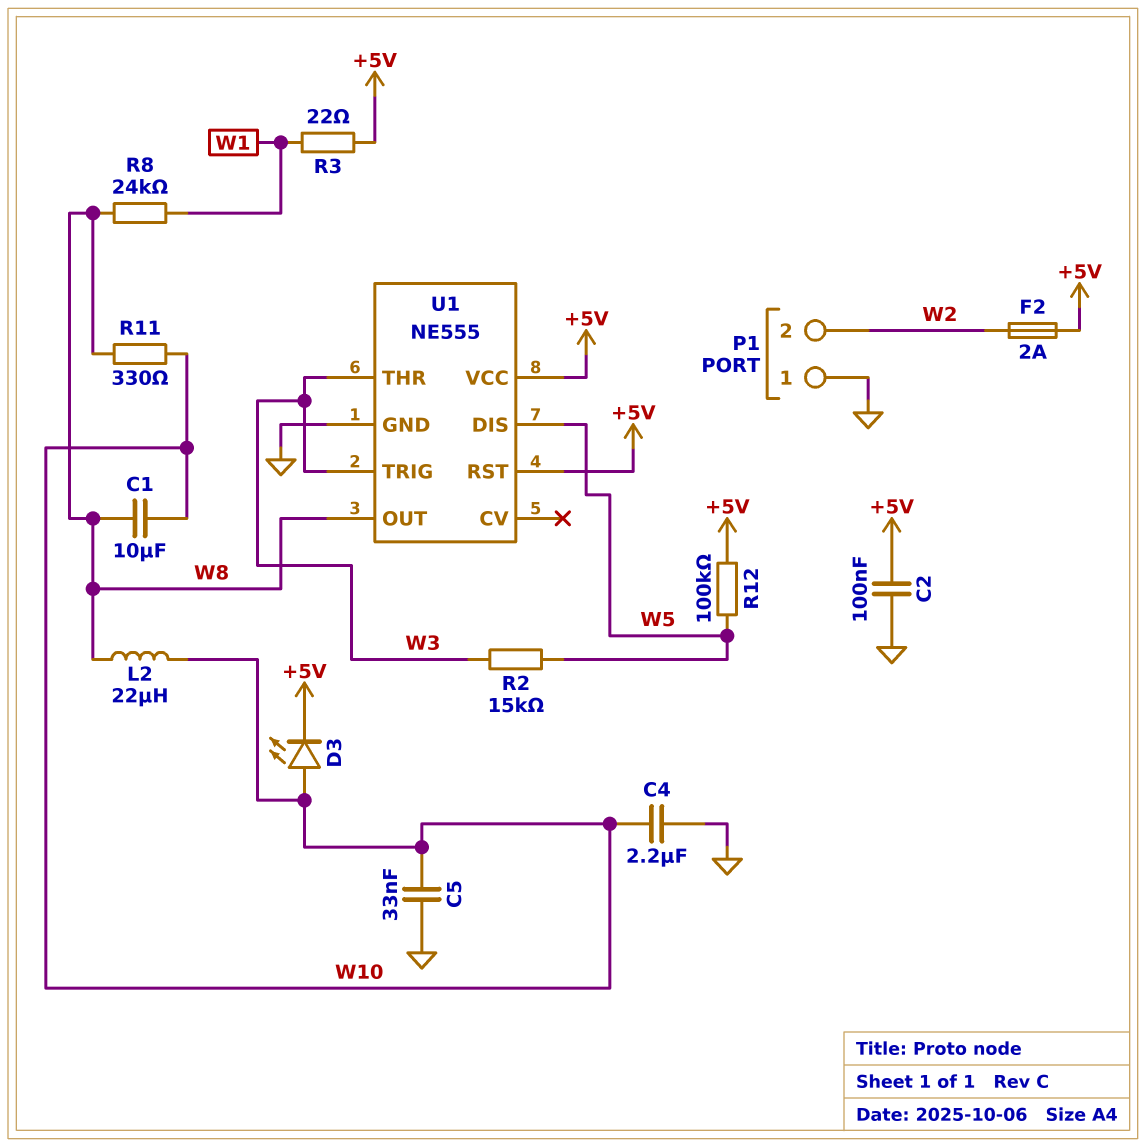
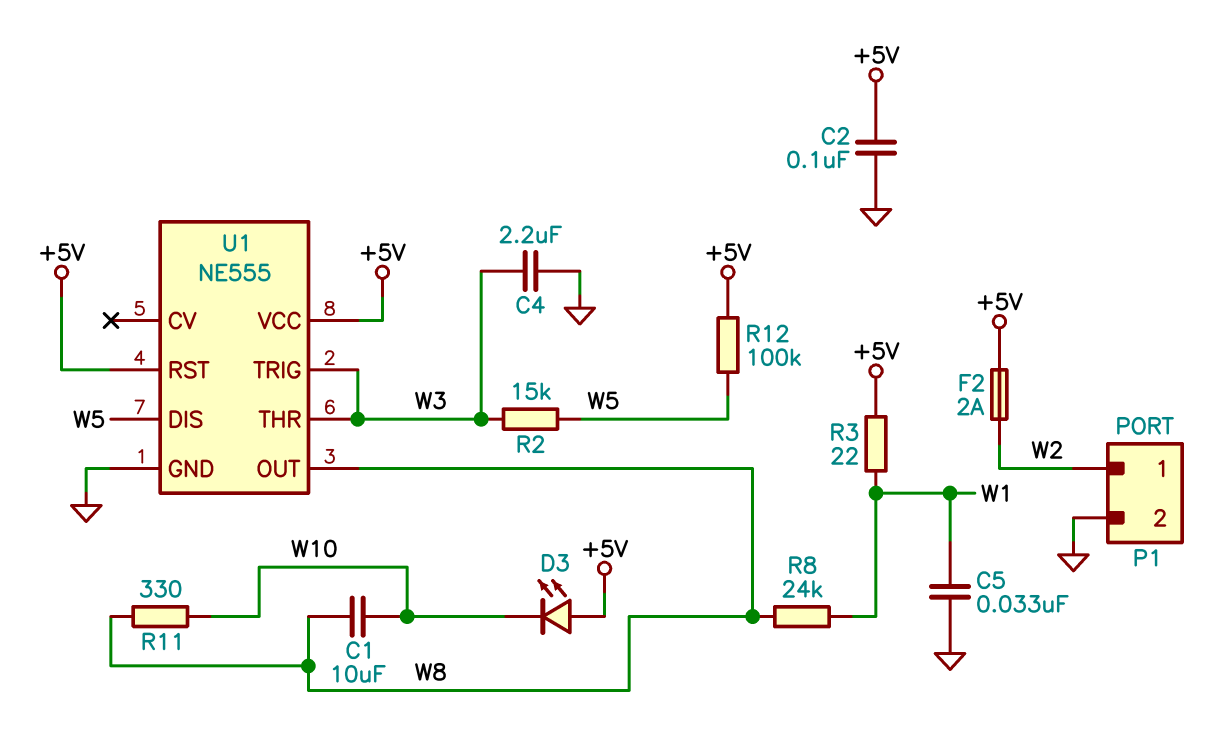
C4: 2.2uF (GND, W10) -> 2.2uF (GND, W3)
C5: 33nF (GND, W10) -> 33nF (GND, W1)
D3: LED (A W10, K +5V) -> LED (A +5V, K W10)
L2: 22uH (W8, W10) -> none
P1 pin 1: GND -> W2
P1 pin 2: W2 -> GND

